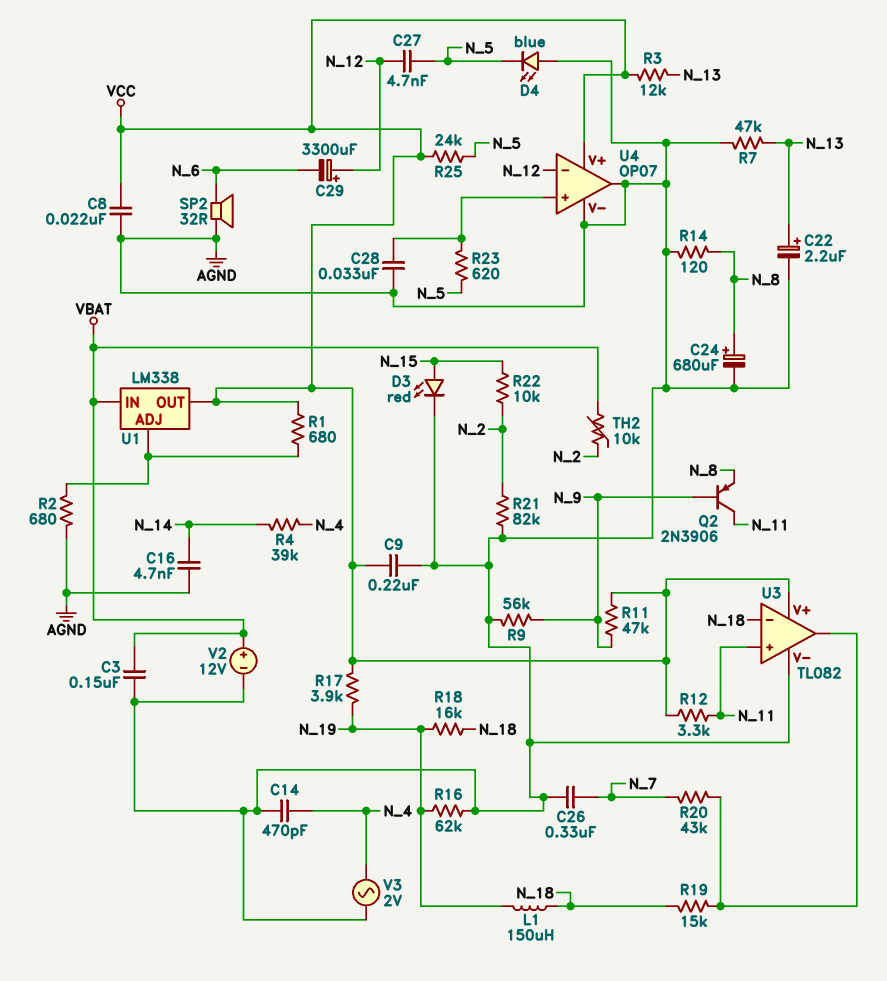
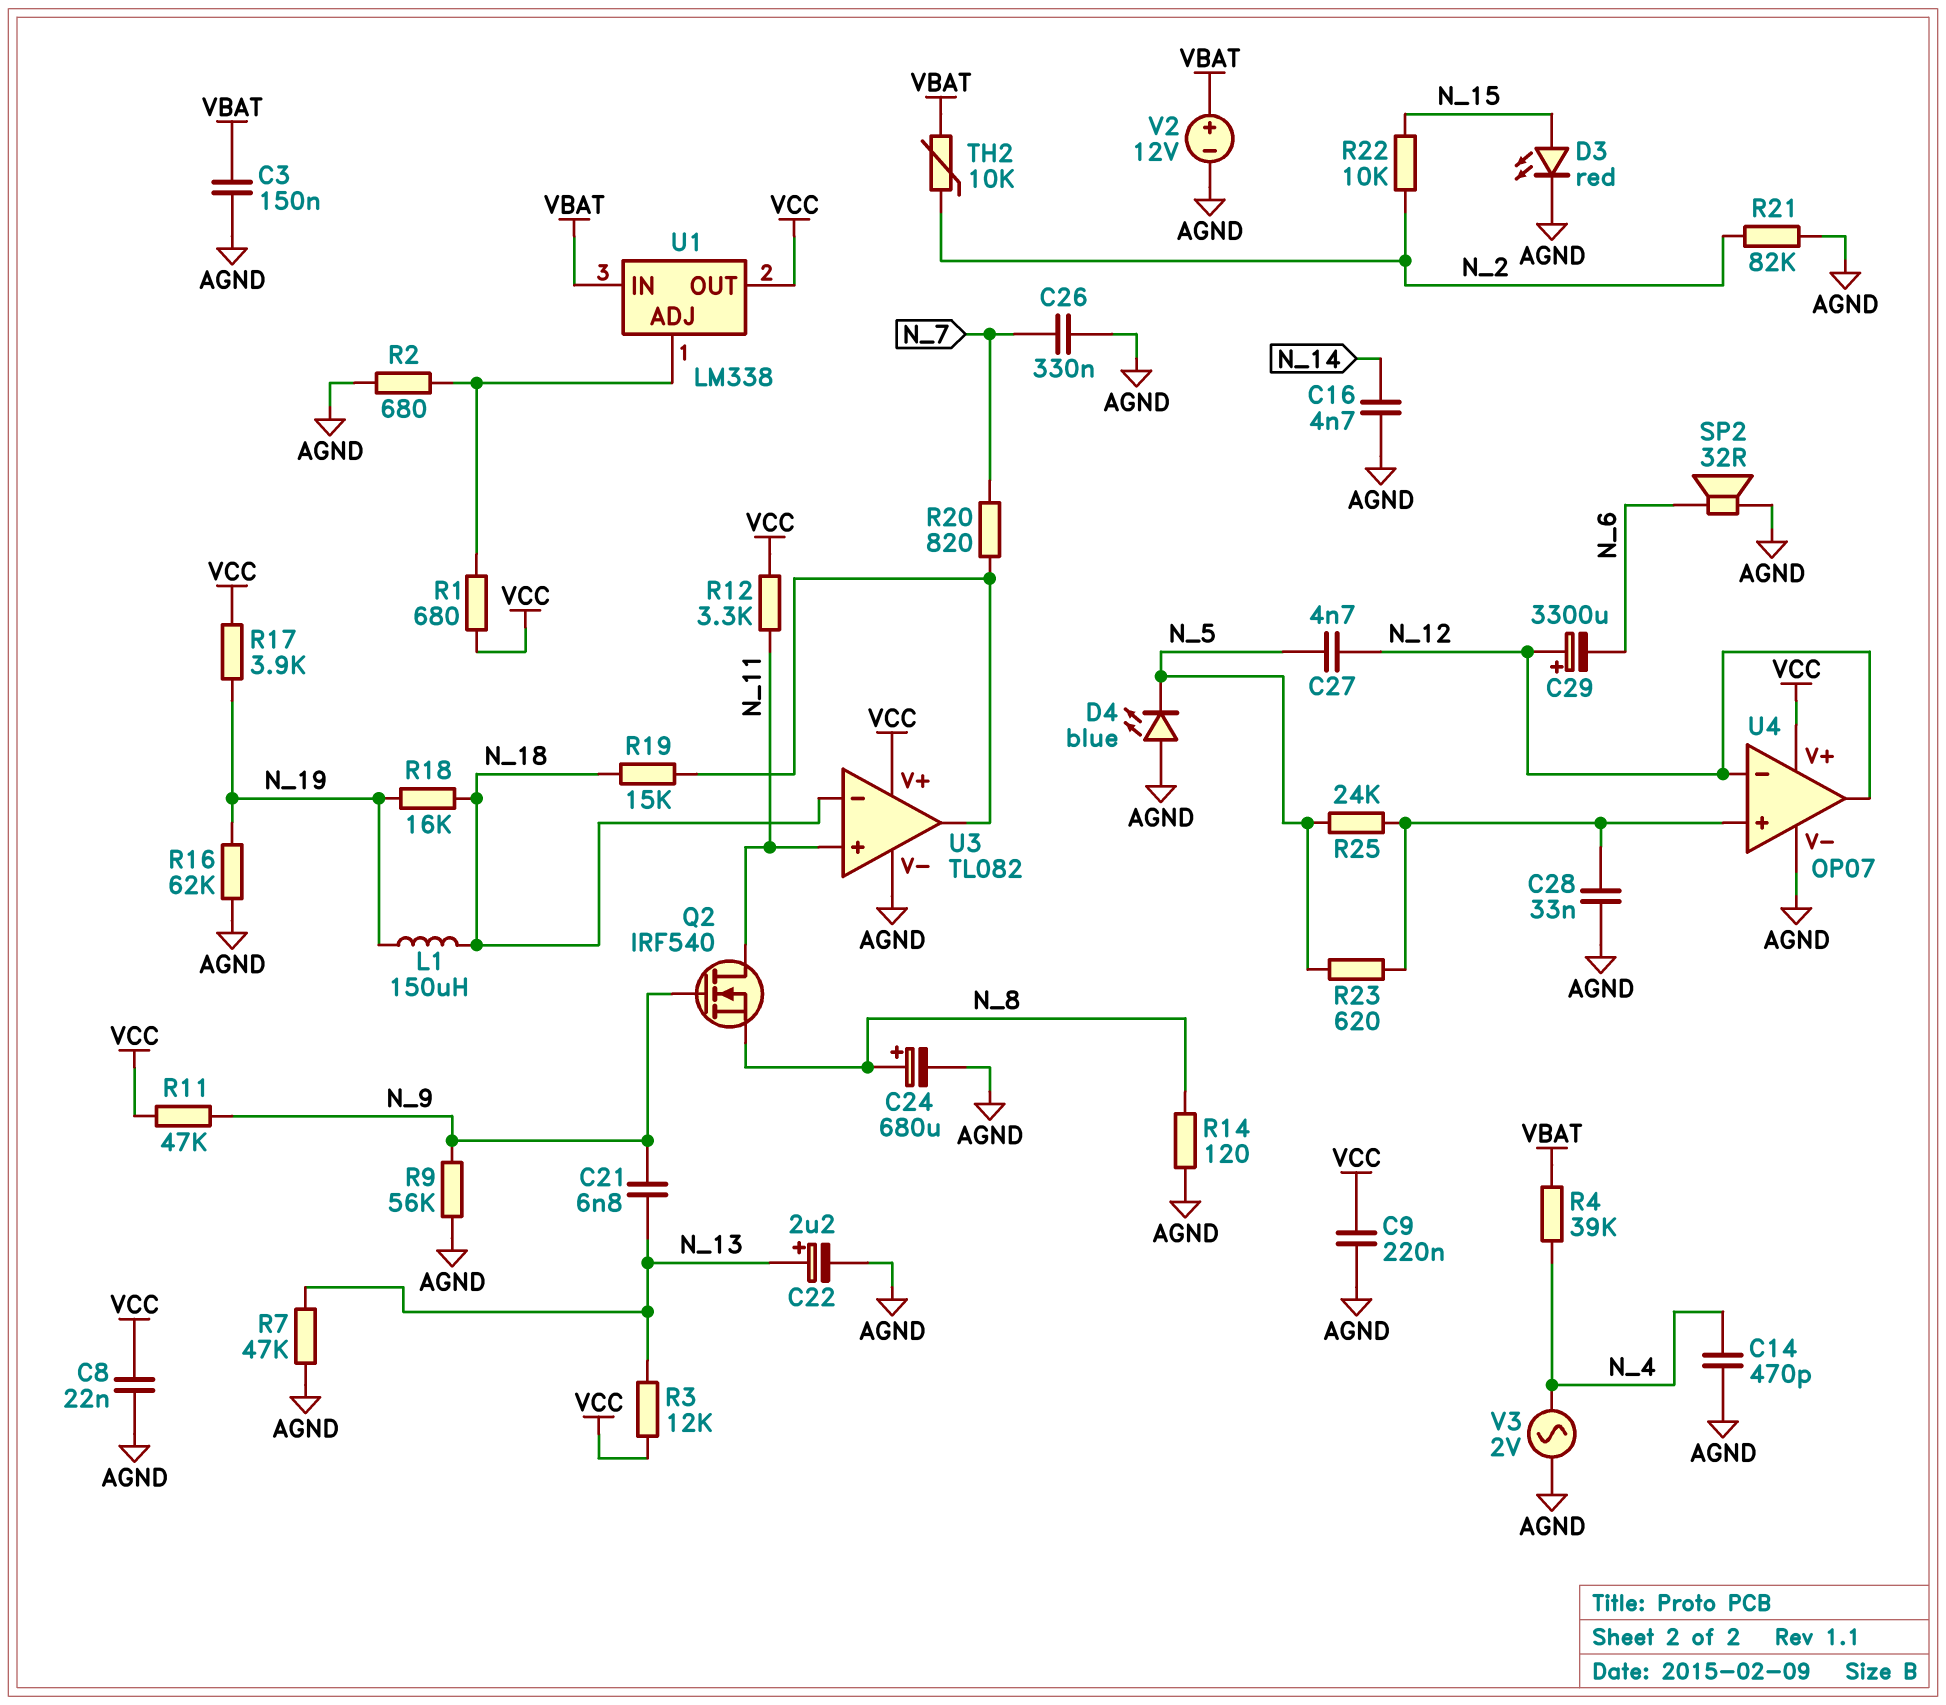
C21: none -> 6.8nF (N_9, N_13)
Q2: PNP 2N3906 (B N_9, C N_11, E N_8) -> NMOS IRF540 (G N_9, D N_11, S N_8)
R4: 39k (N_4, N_14) -> 39k (N_4, VBAT)
R20: 43k (N_7, U3/out) -> 820 (N_7, U3/out)
R25: 24k (N_5, VCC) -> 24k (N_5, U4/in+)
U4 pin out: AGND -> N_12

